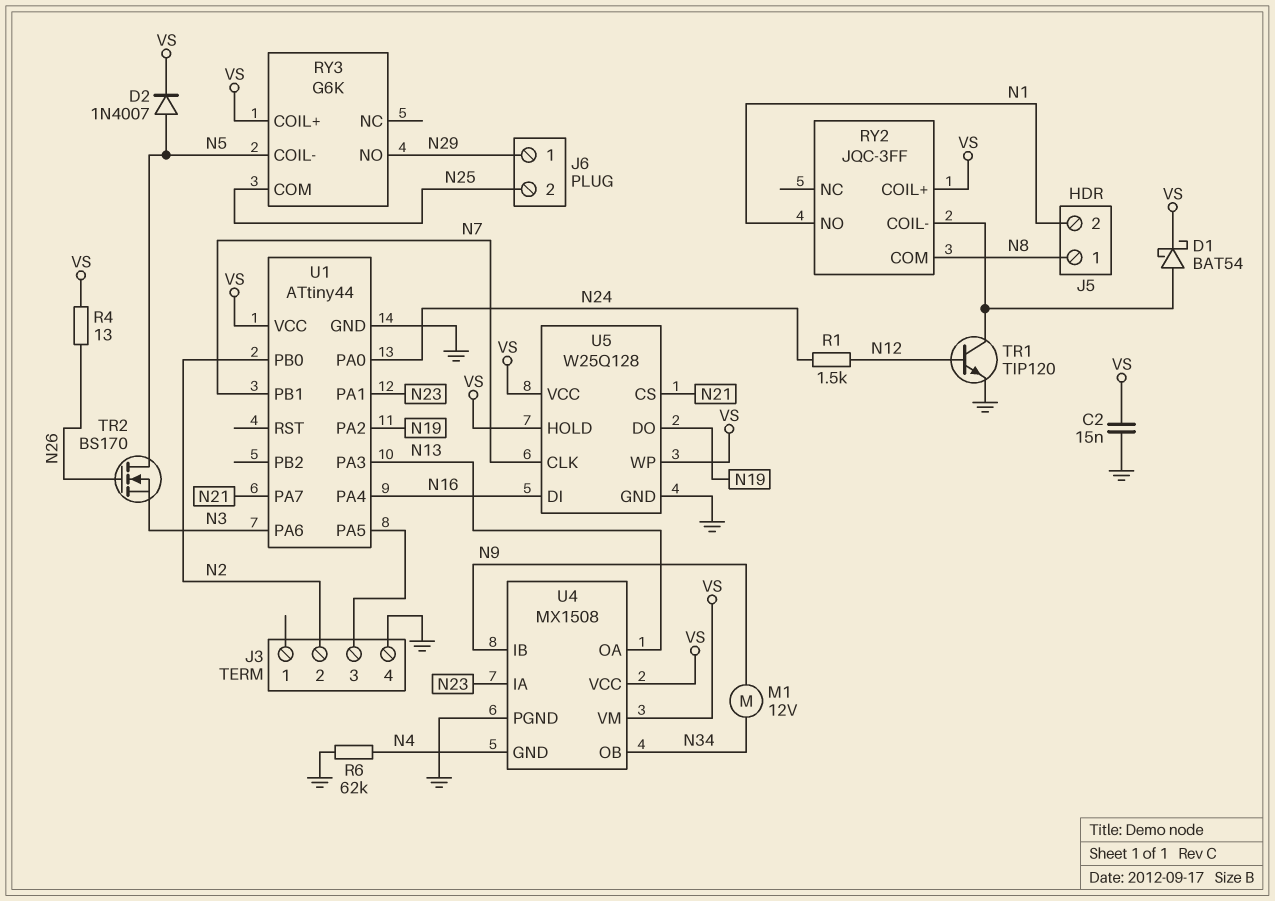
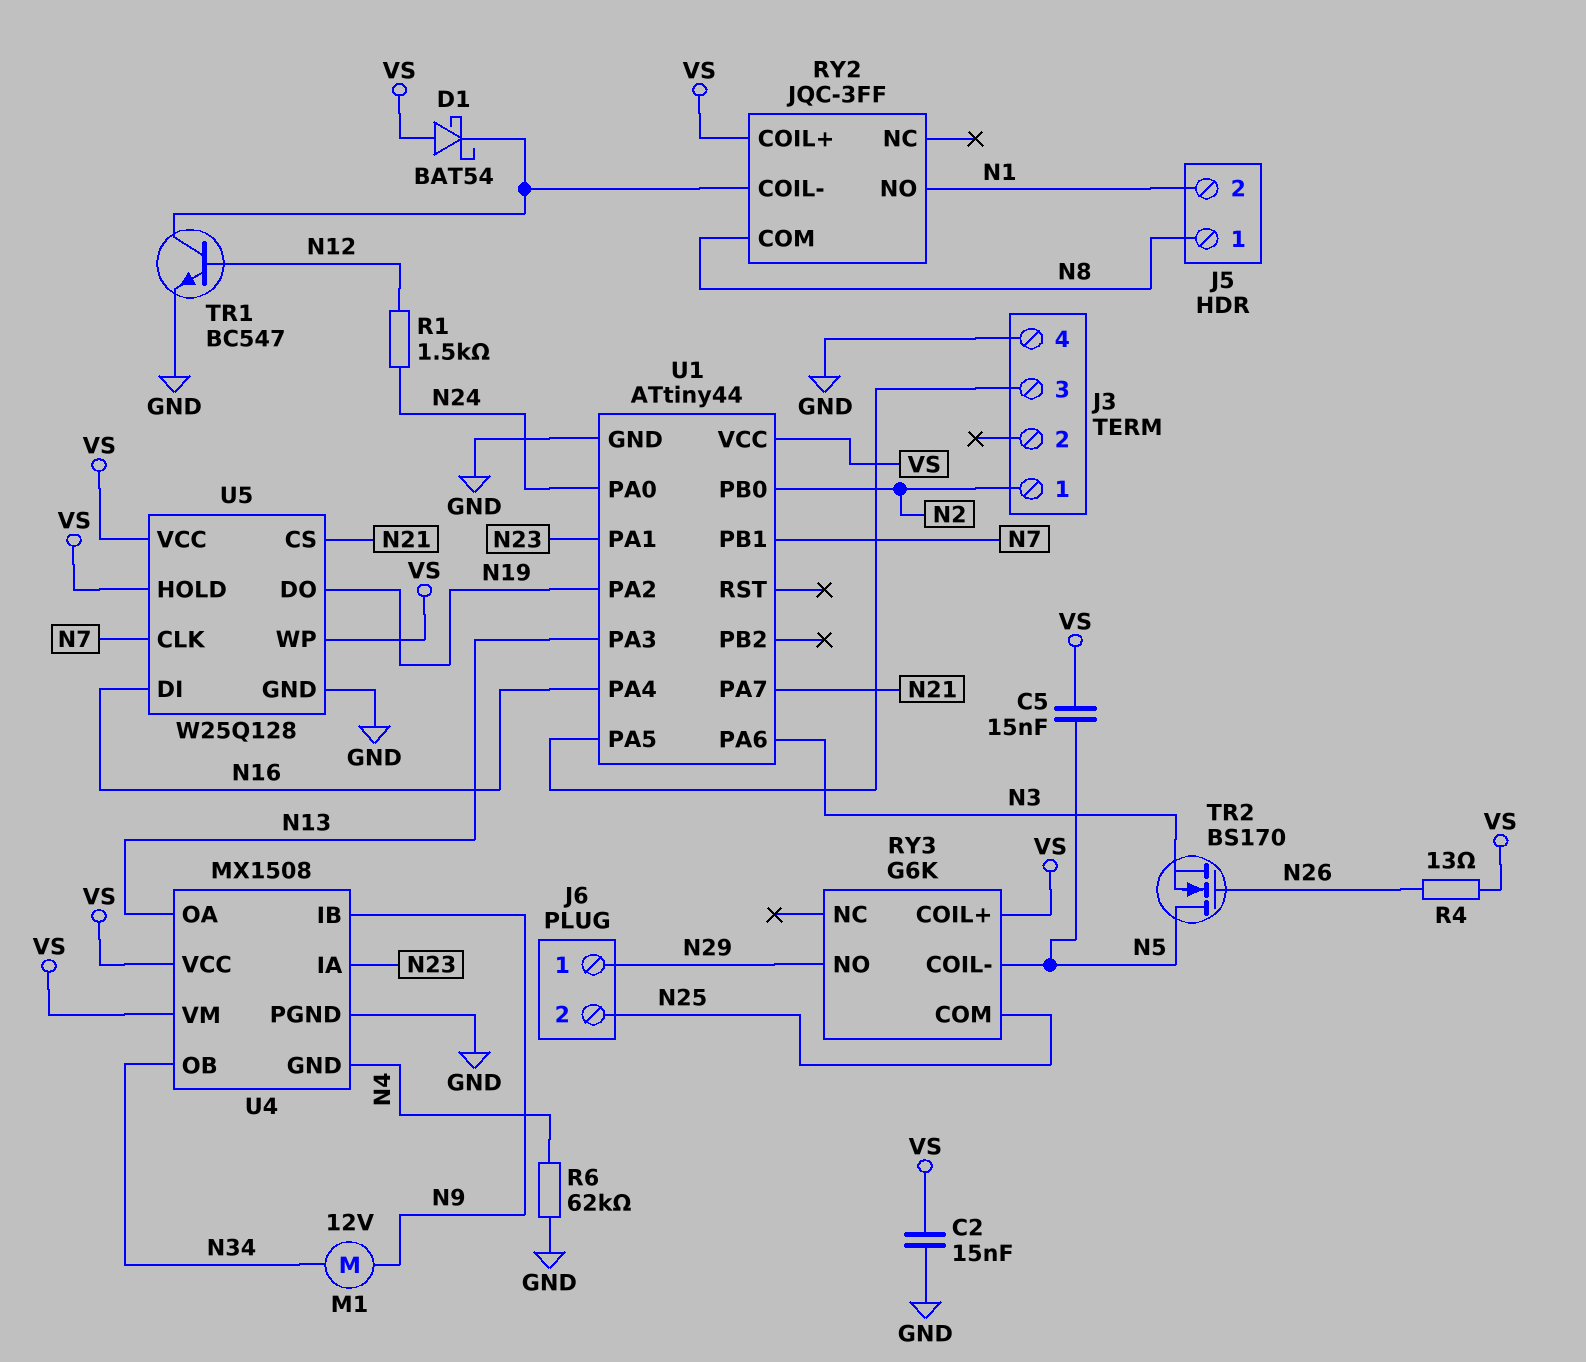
C5: none -> 15nF (N5, VS)
D1: schottky BAT54 (A RY2/COIL-, K VS) -> schottky BAT54 (A VS, K RY2/COIL-)
D2: diode 1N4007 (A N5, K VS) -> none
J3 pin 1: none -> N2
J3 pin 2: N2 -> none
TR1: NPN TIP120 (B N12, C RY2/COIL-, E GND) -> NPN BC547 (B N12, C RY2/COIL-, E GND)

